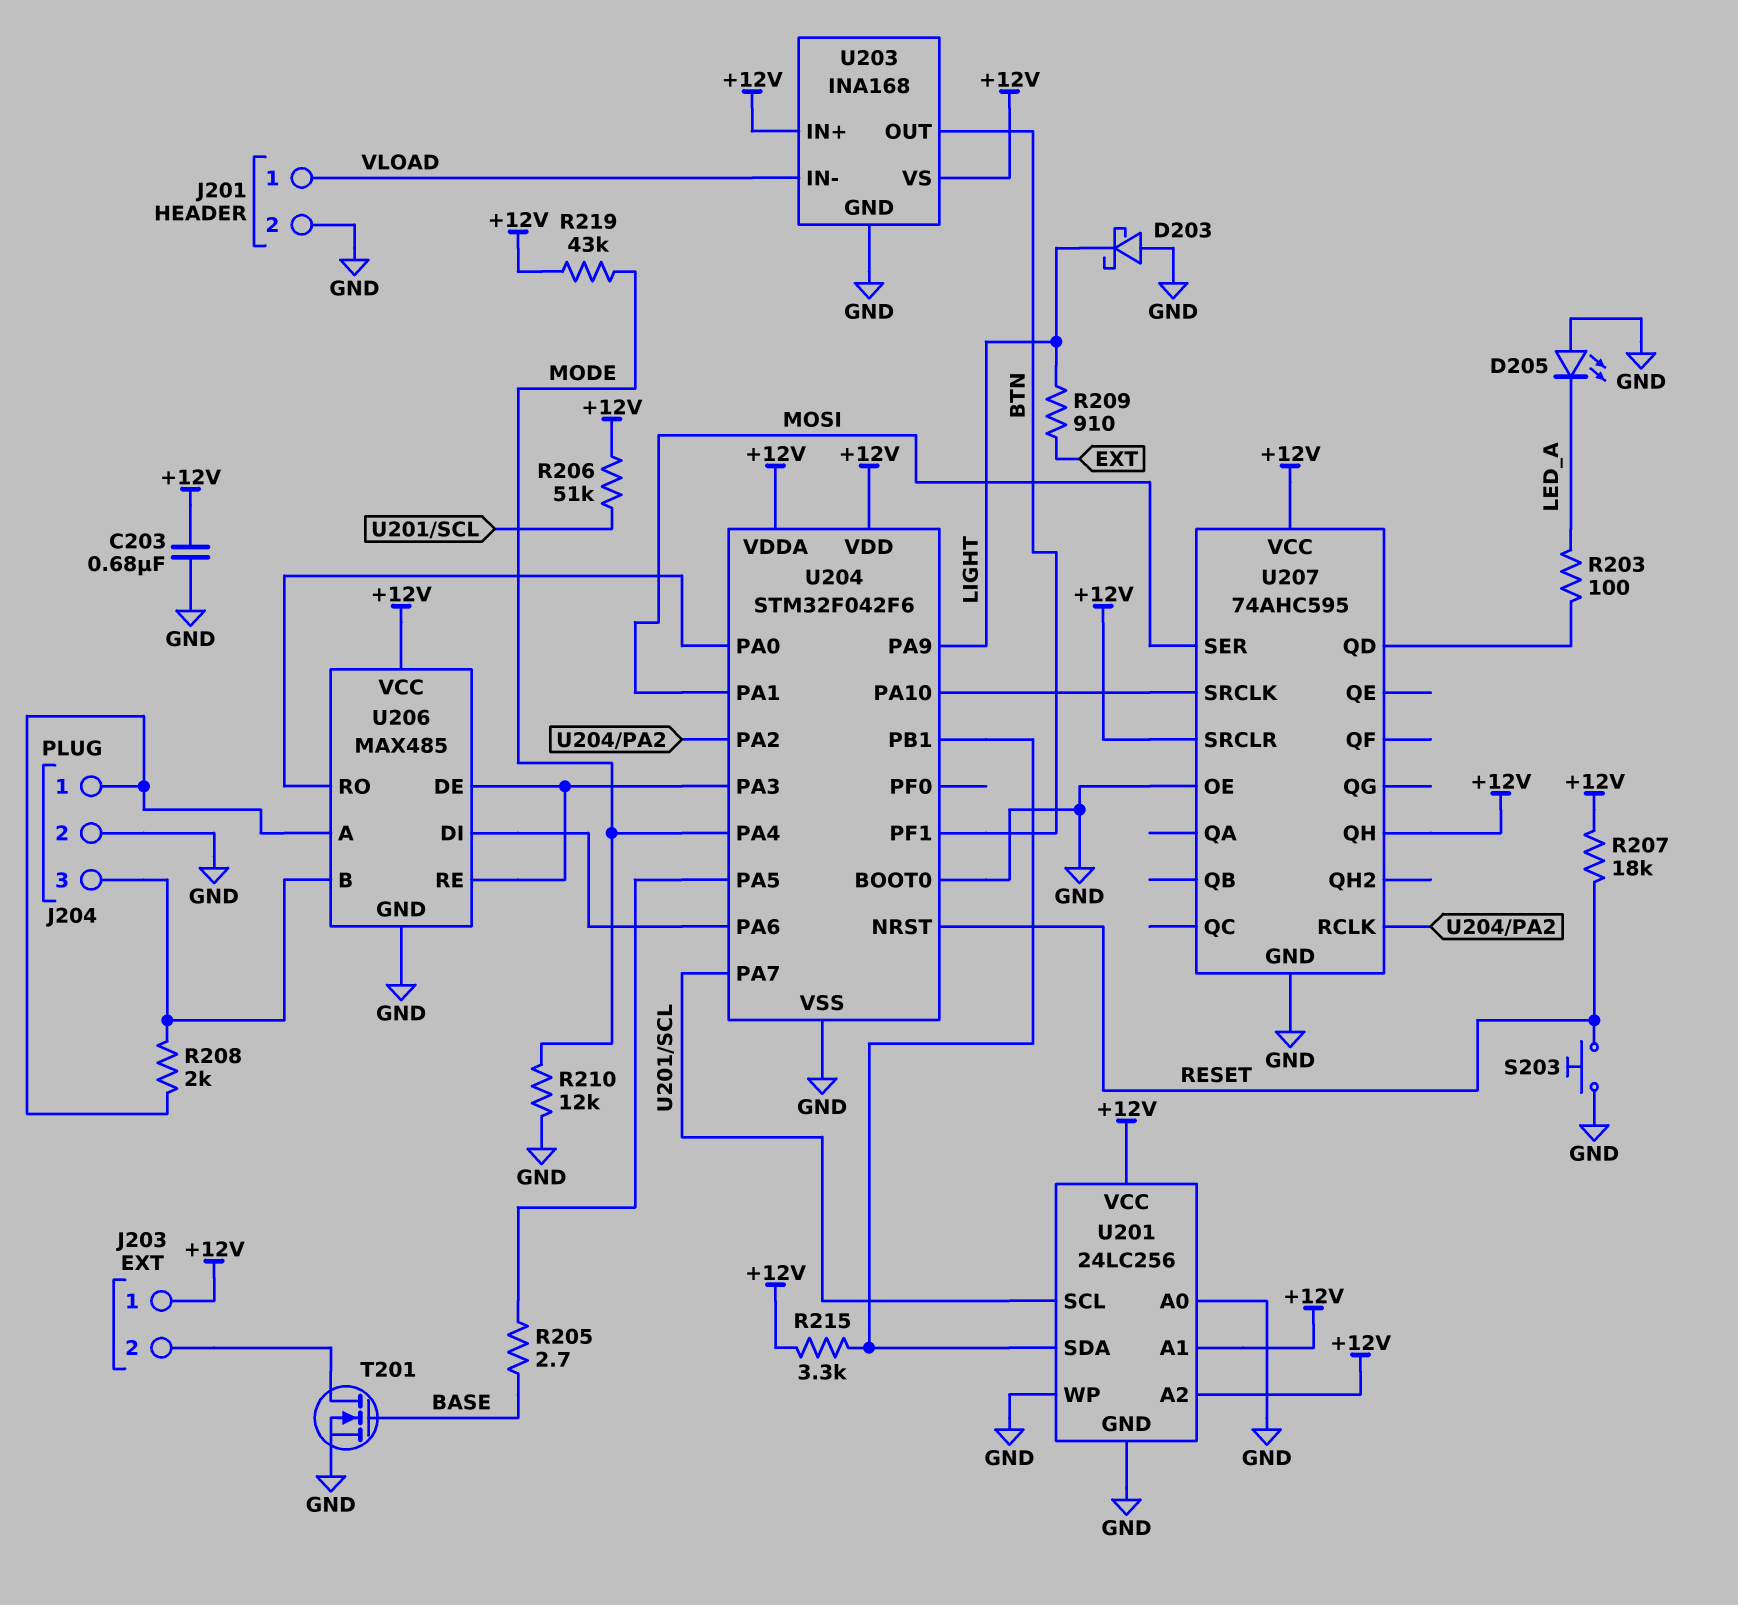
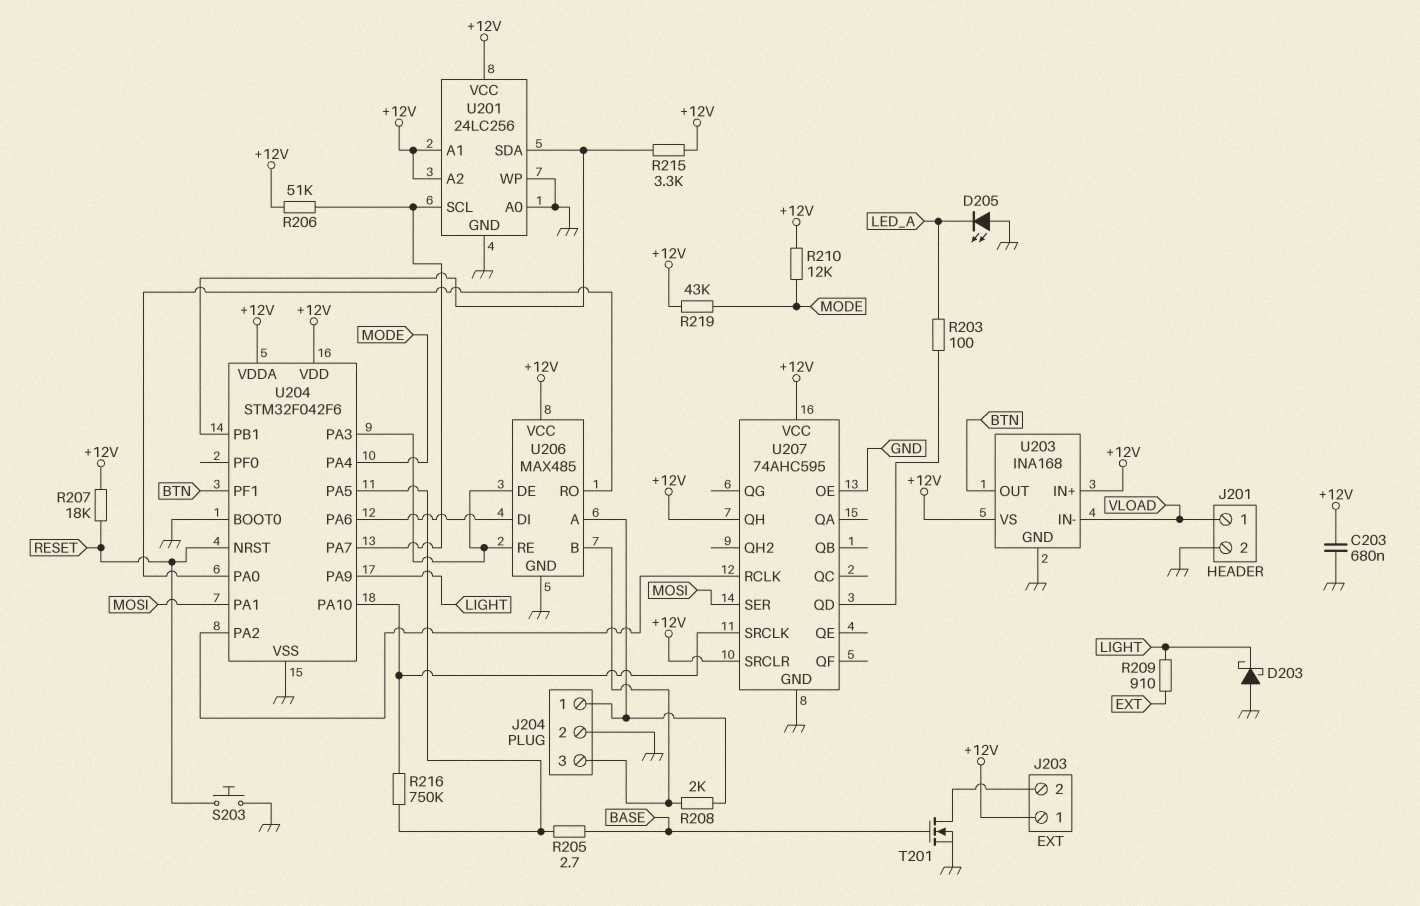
R210: 12k (GND, MODE) -> 12k (+12V, MODE)
R216: none -> 750k (U204/PA5, U204/PA10)

